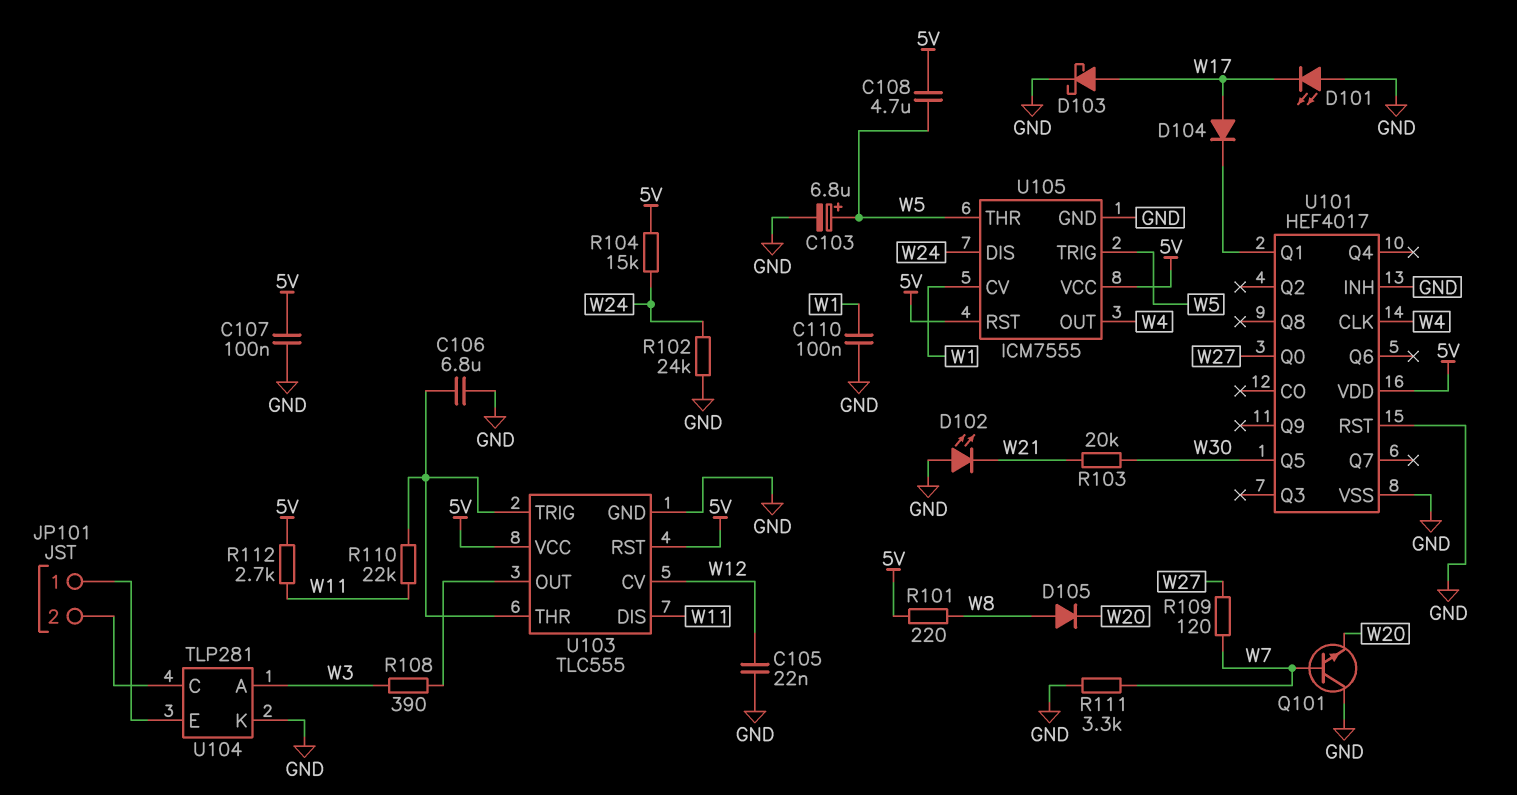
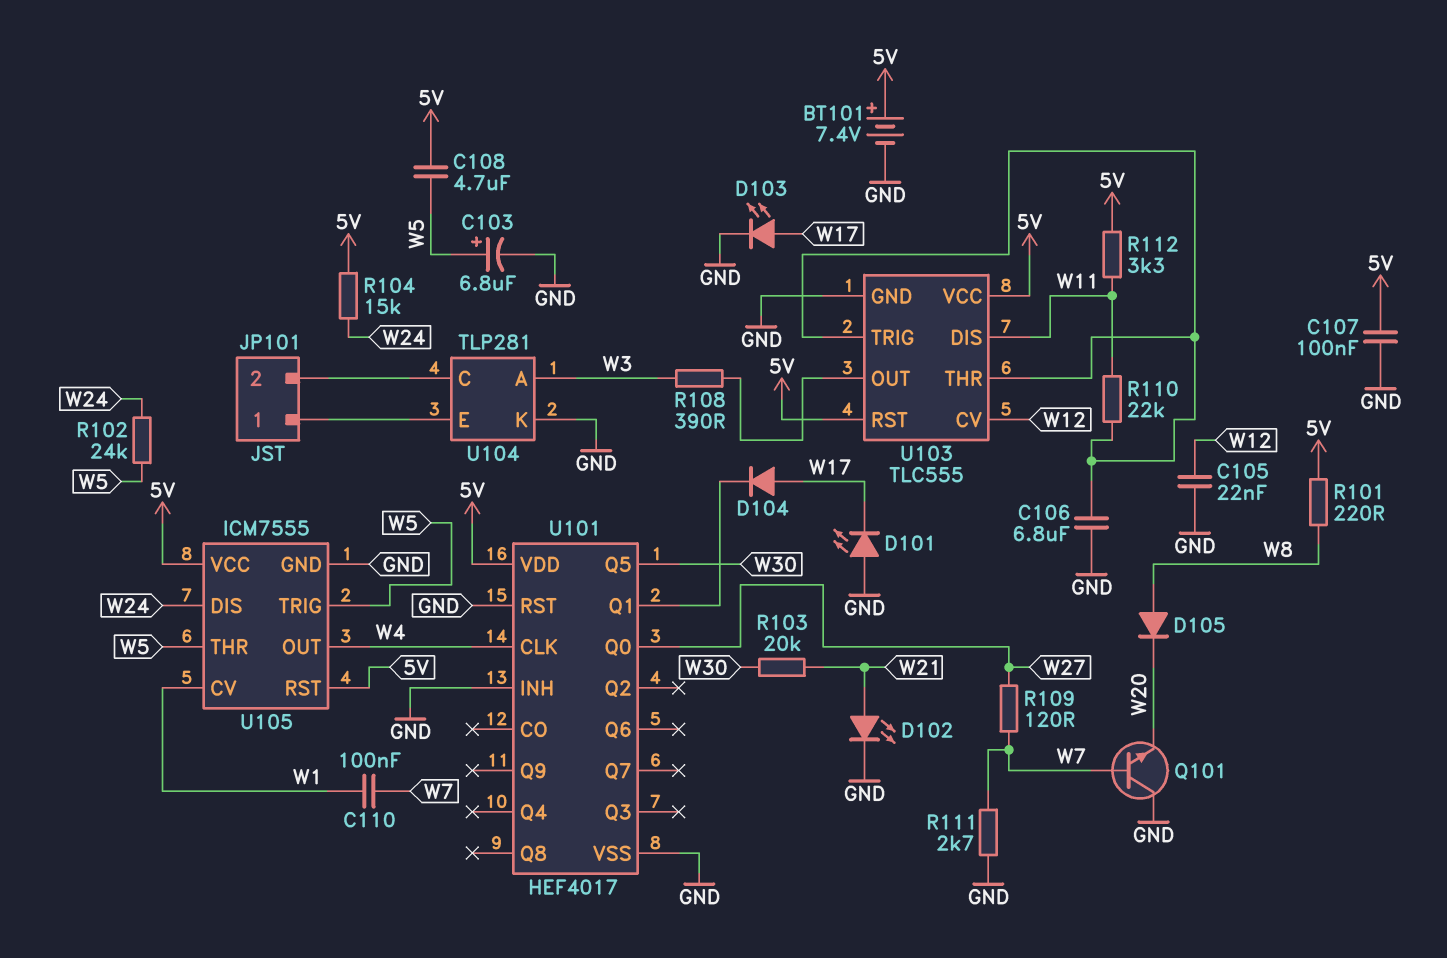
BT101: none -> 7.4V (plus 5V, minus GND)
C110: 100nF (GND, W1) -> 100nF (W1, W7)
D102: LED (A GND, K W21) -> LED (A W21, K GND)
D103: schottky (A W17, K GND) -> LED (A W17, K GND)
R102: 24k (GND, W24) -> 24k (W5, W24)
R111: 3.3k (GND, W7) -> 2.7k (GND, W7)
R112: 2.7k (5V, W11) -> 3.3k (5V, W11)

